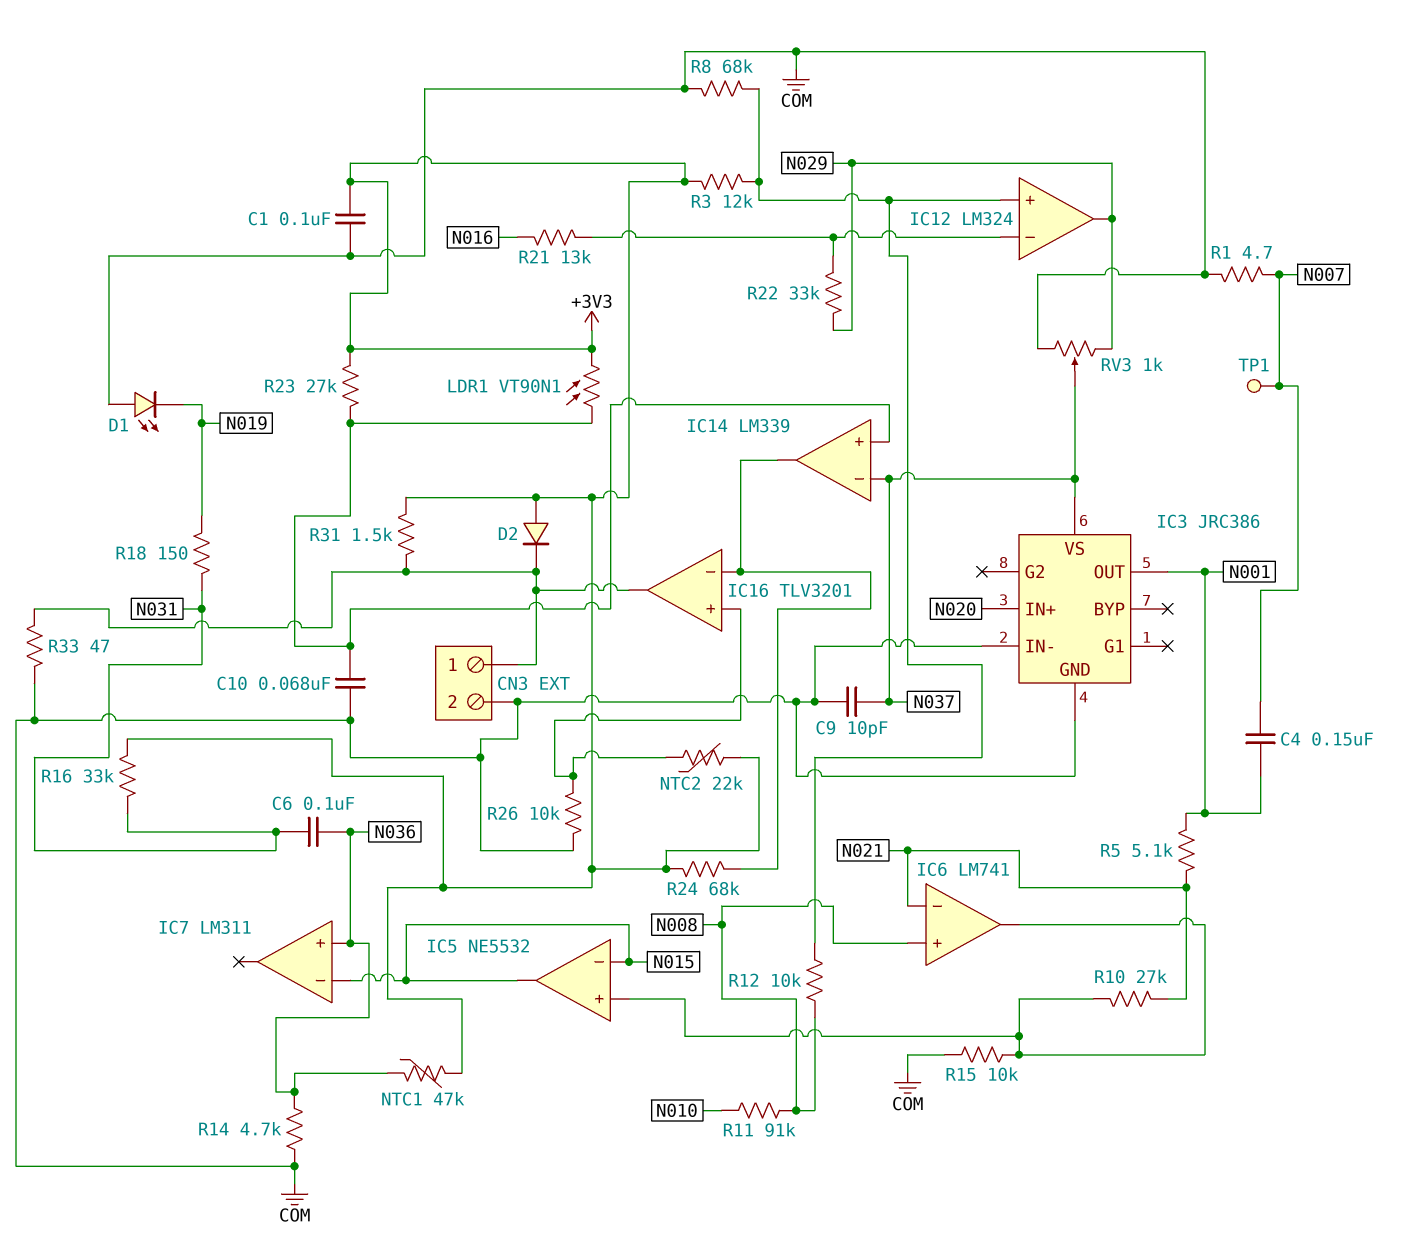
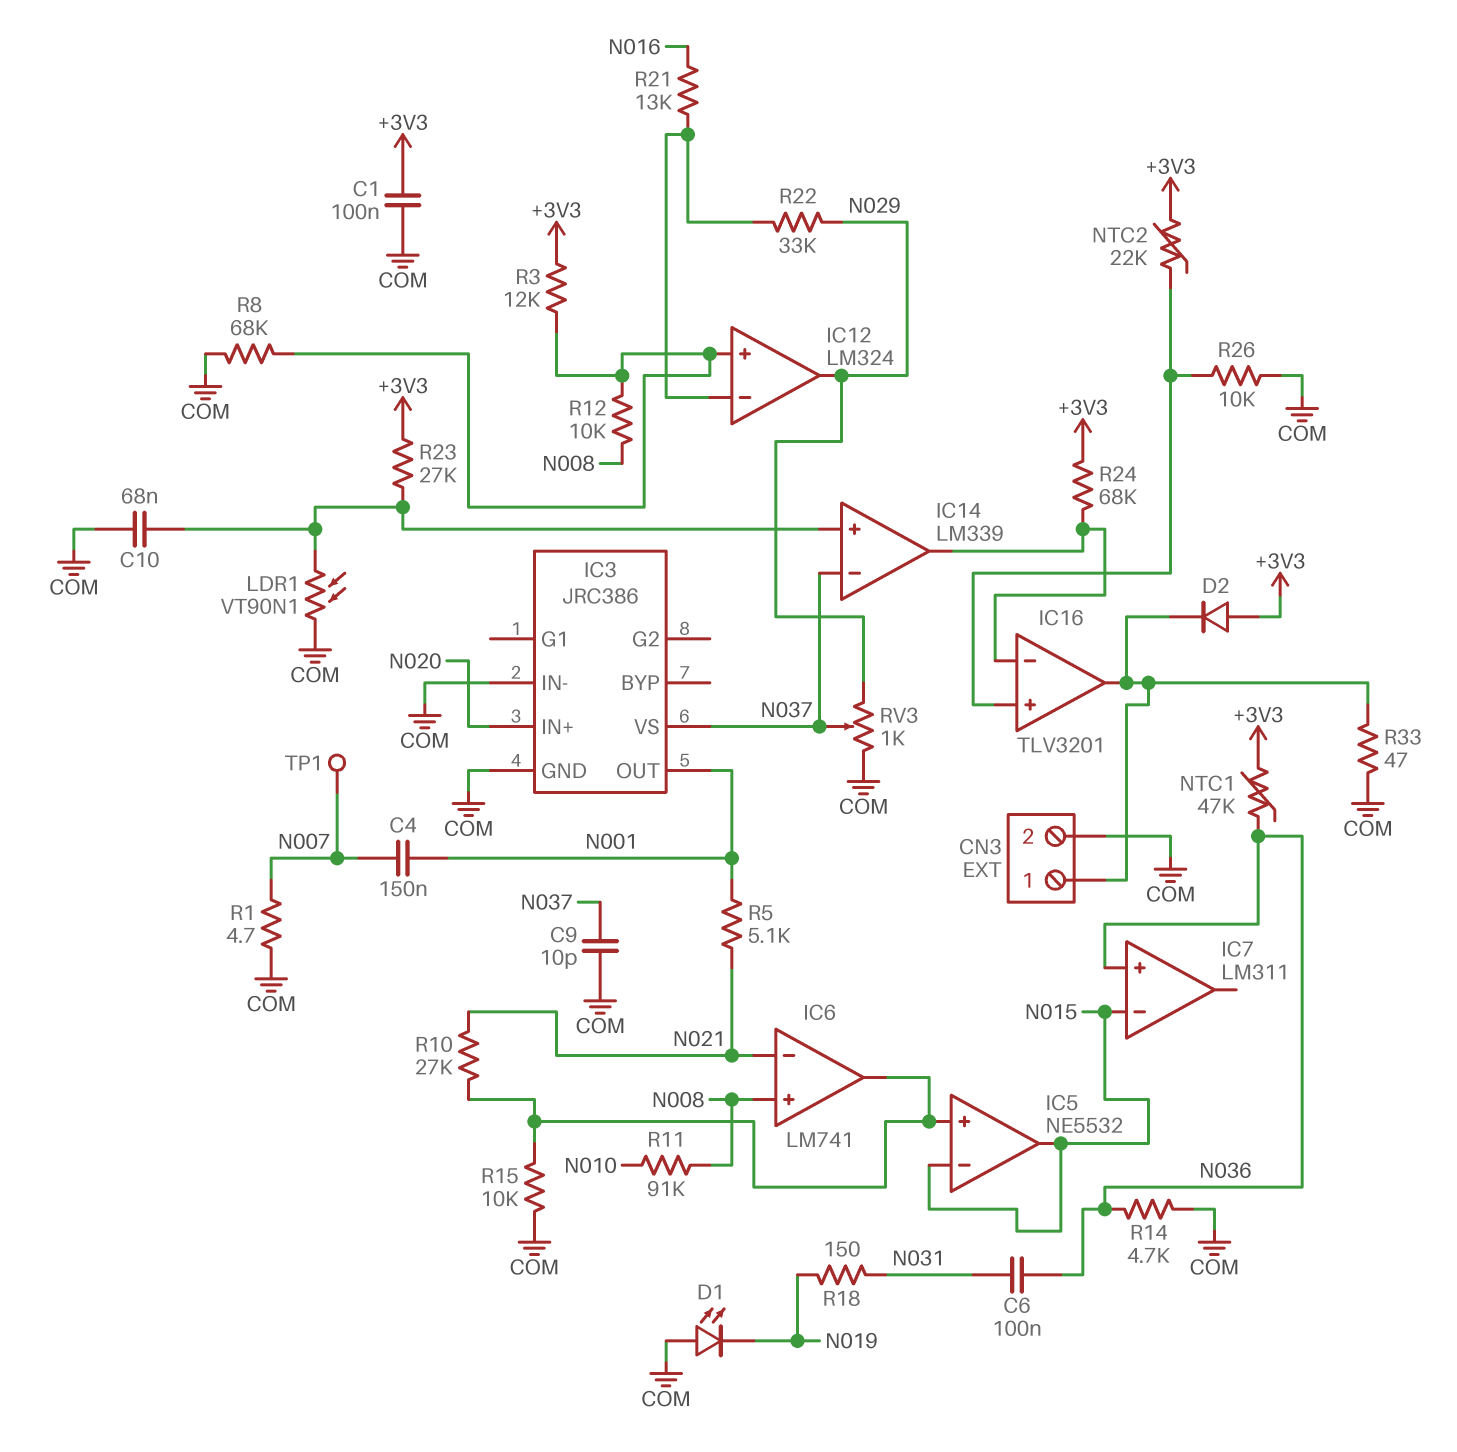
LDR1: VT90N1 (+3V3, IC14/in+) -> VT90N1 (COM, IC14/in+)
R16: 33k (+3V3, N031) -> none
R31: 1.5k (+3V3, CN3/1) -> none

